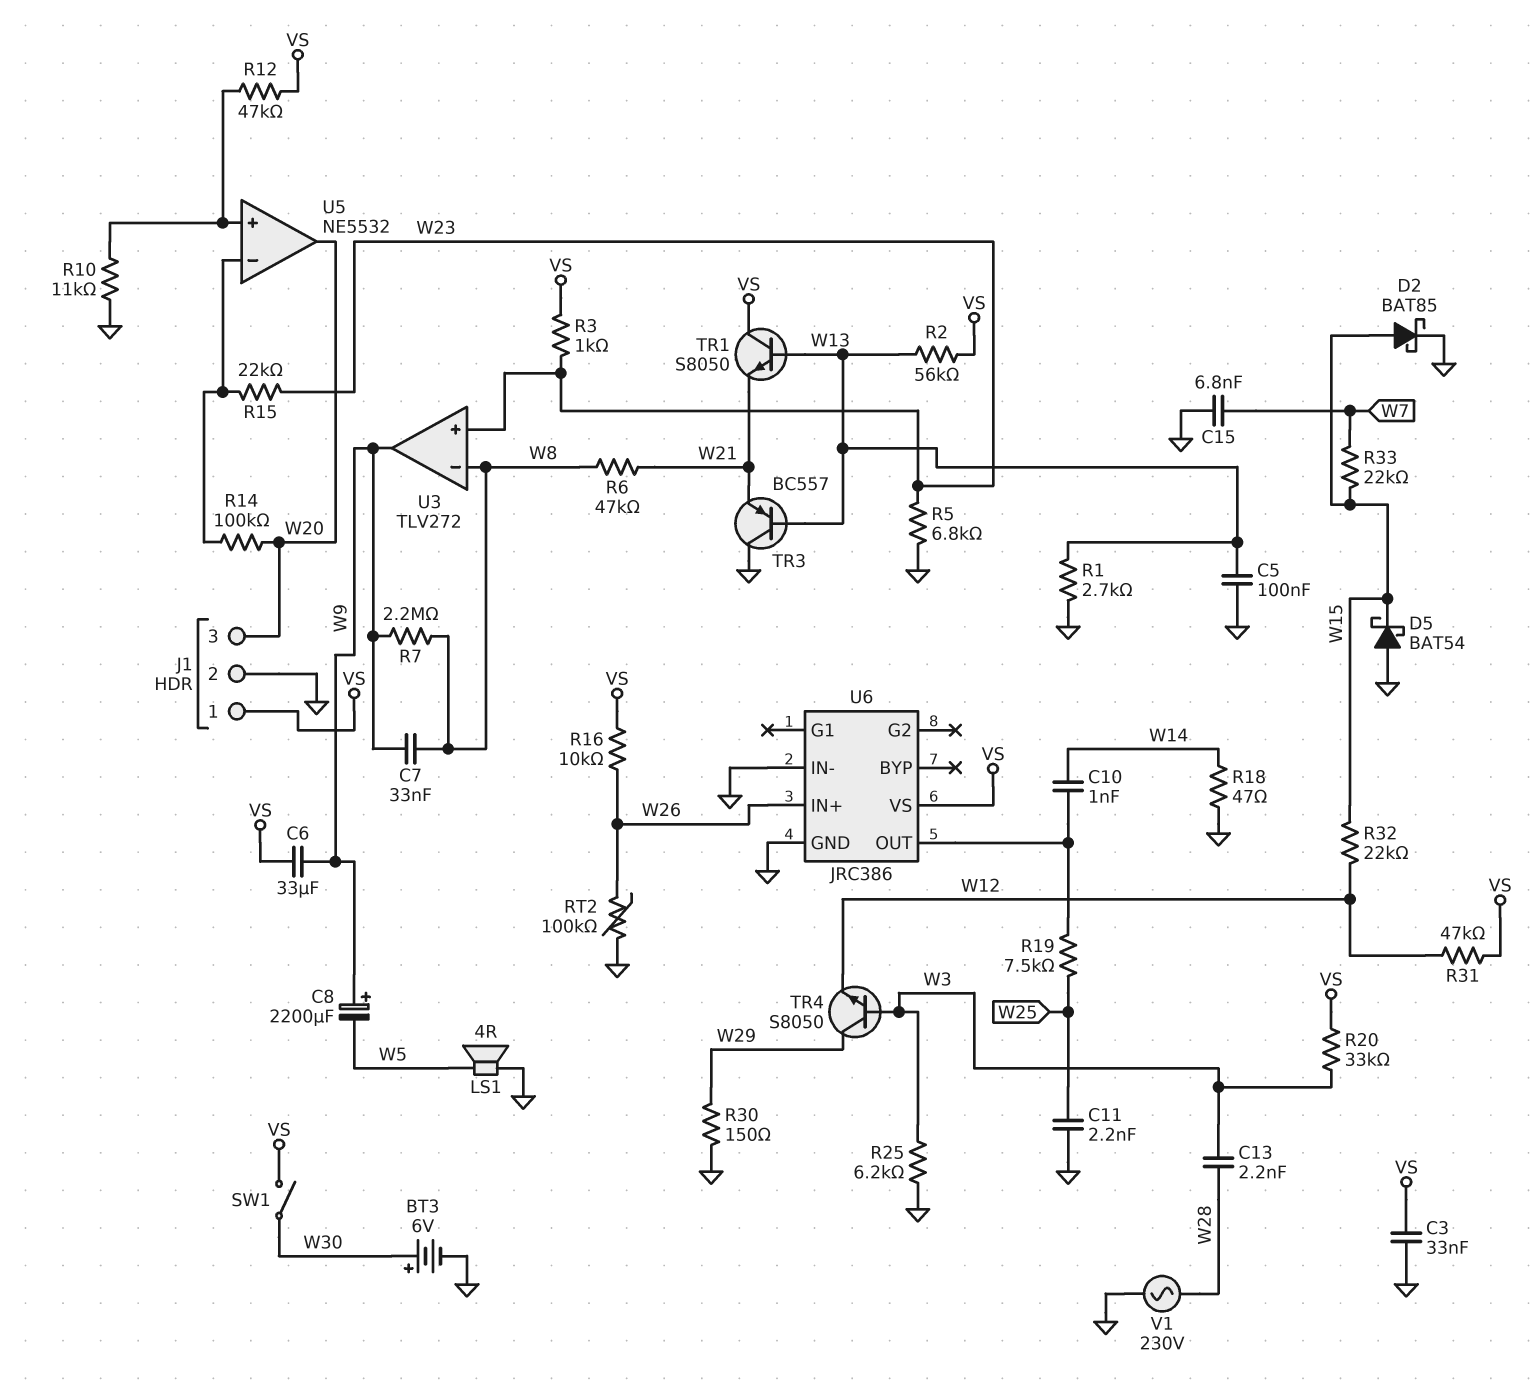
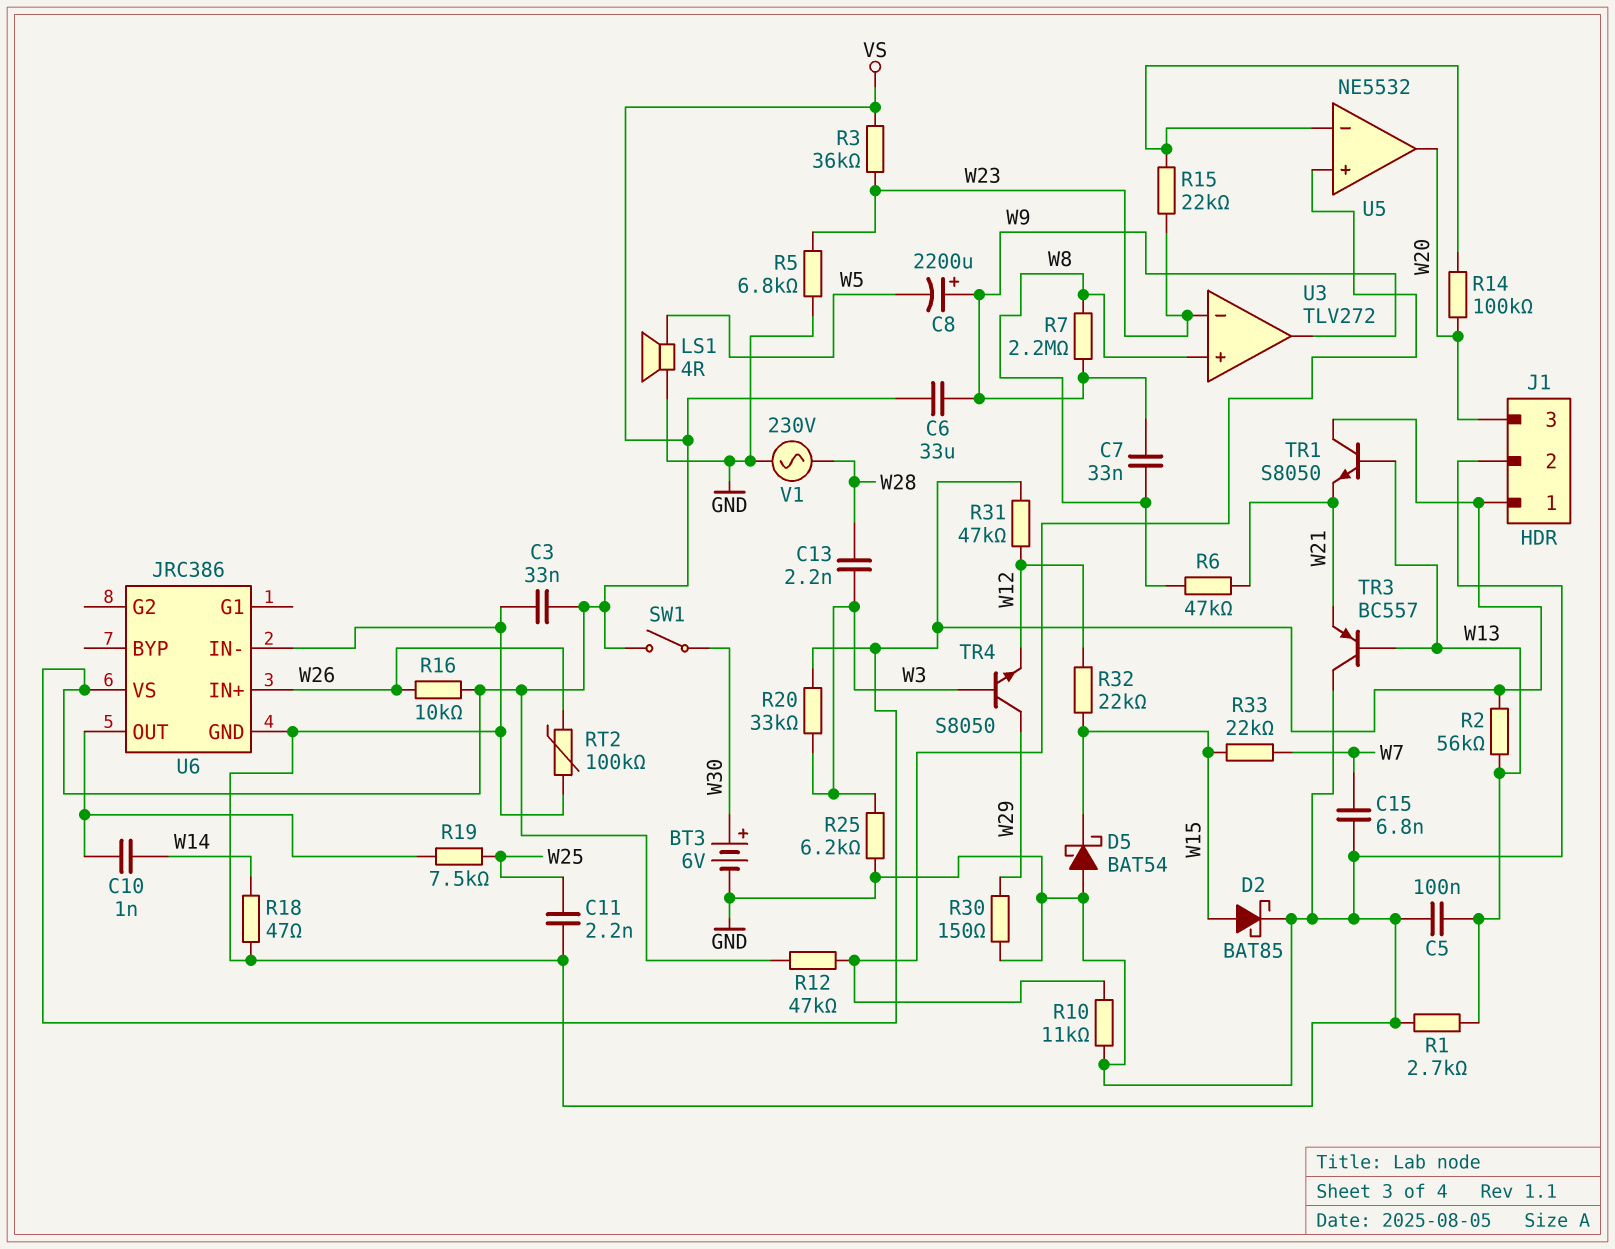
R3: 1k (VS, W23) -> 36k (VS, W23)
U3 pin in+: W23 -> W8
U3 pin in-: W8 -> W23

